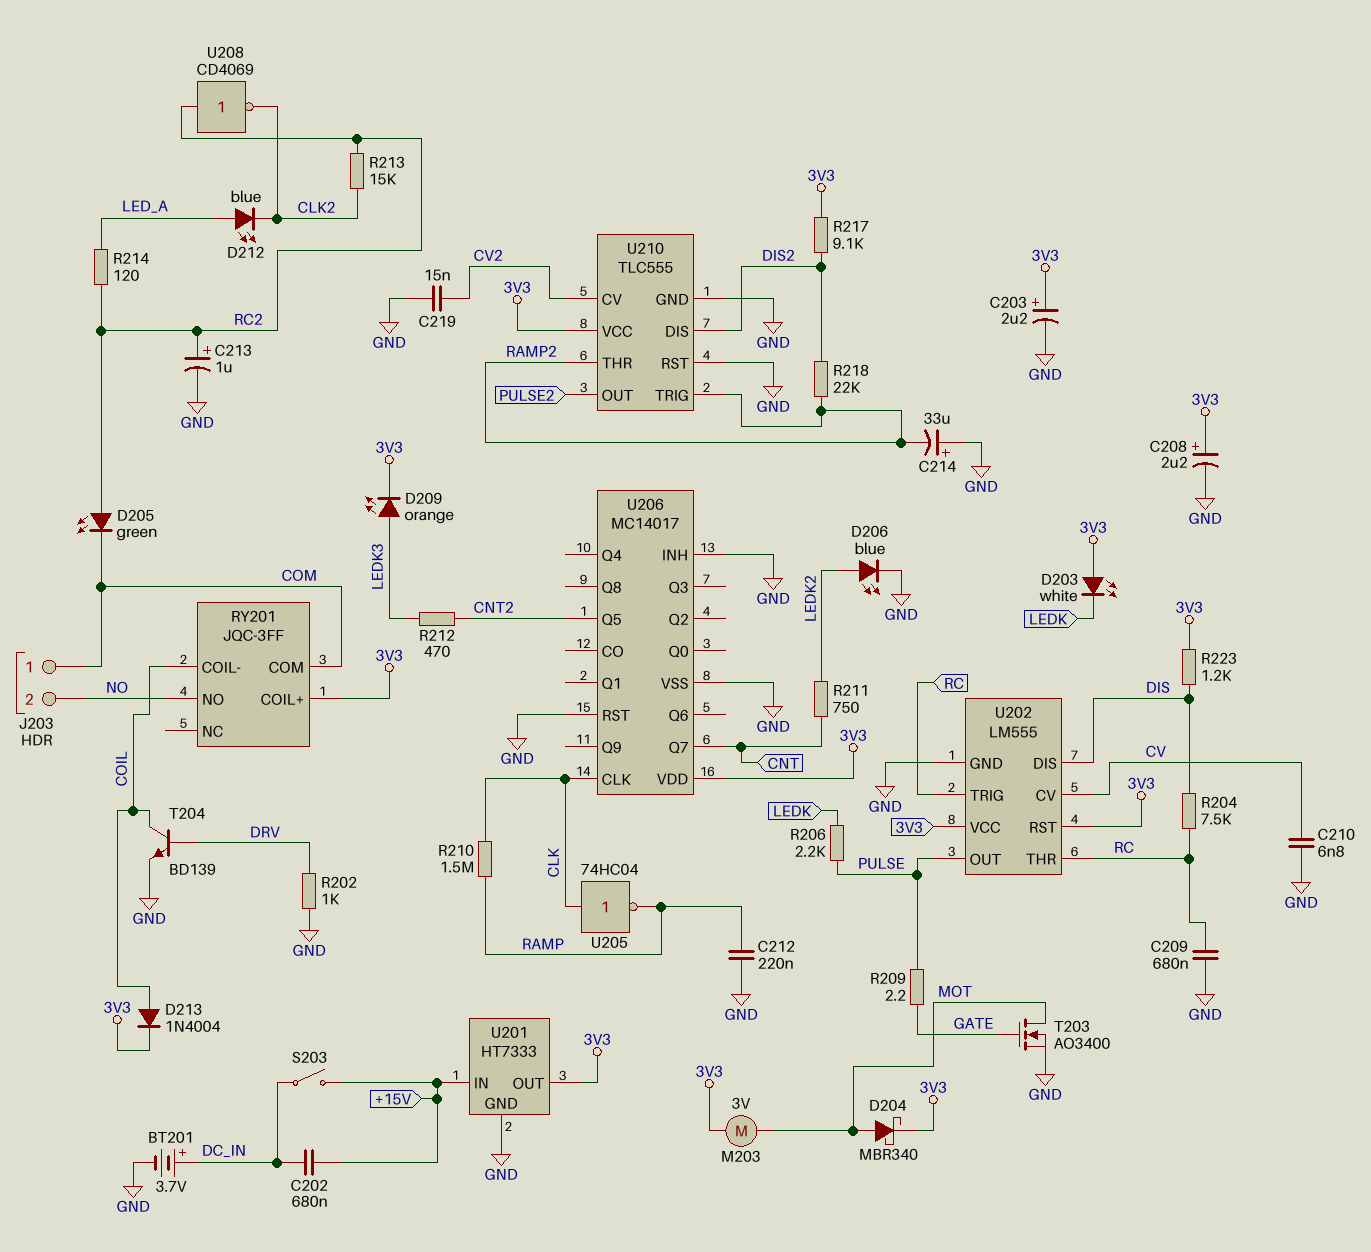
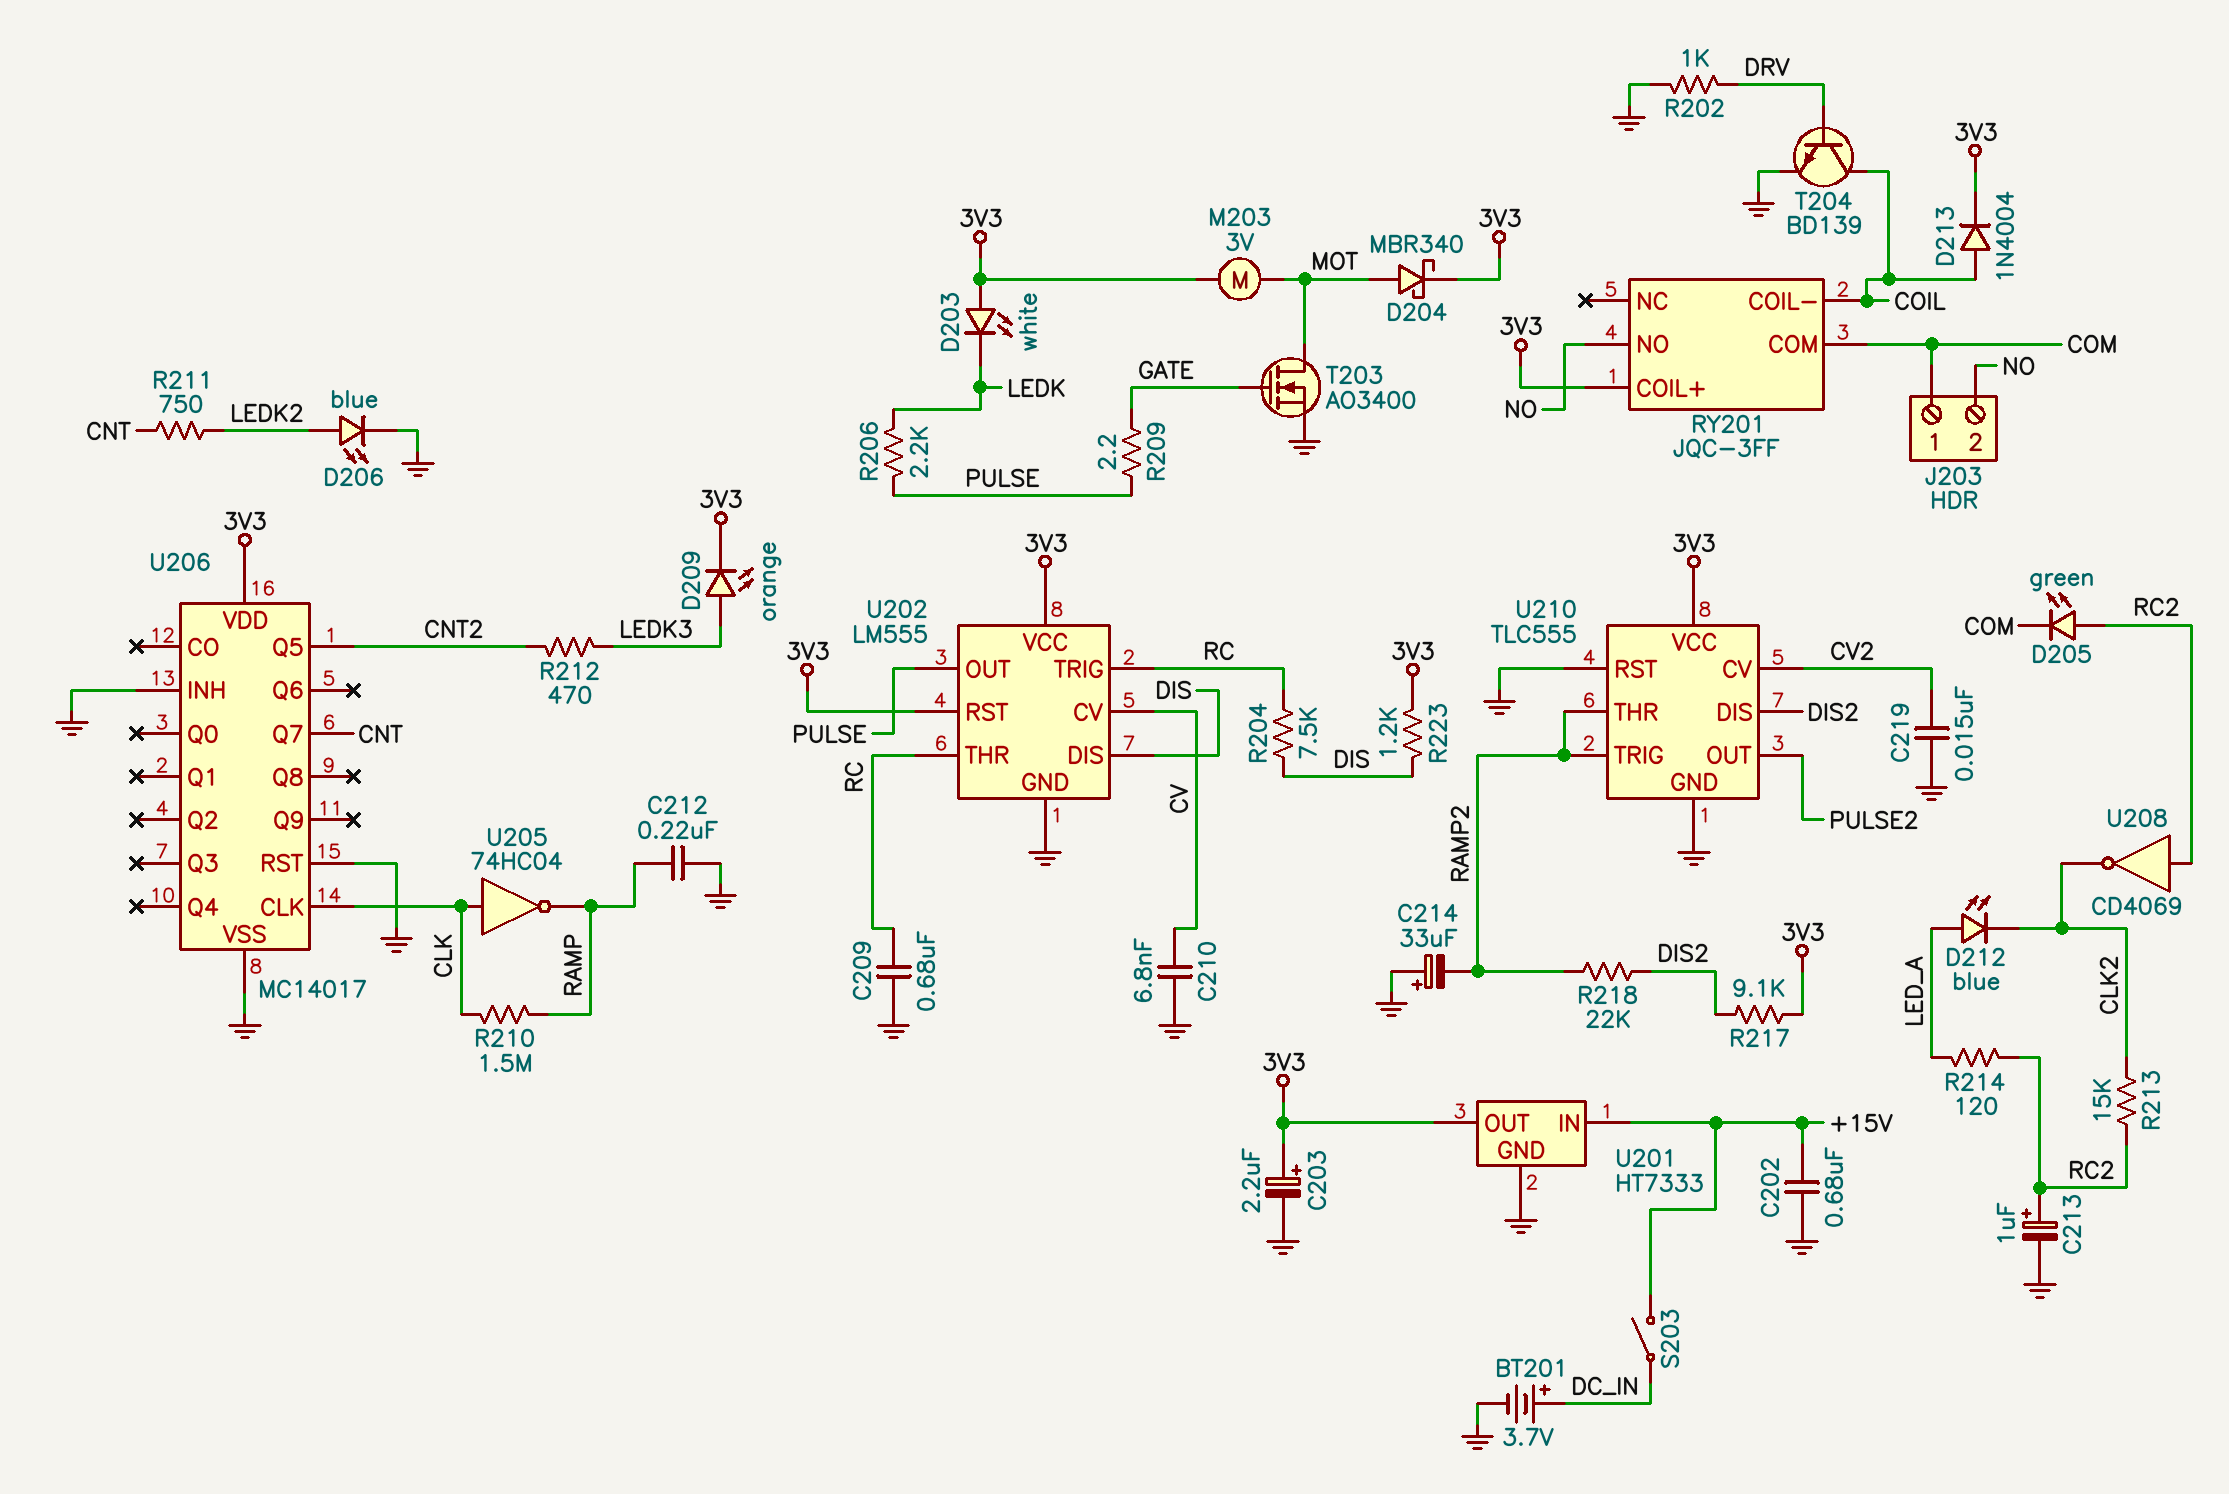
C202: 680nF (+15V, DC_IN) -> 680nF (+15V, GND)
C208: 2.2uF (plus 3V3, minus GND) -> none

